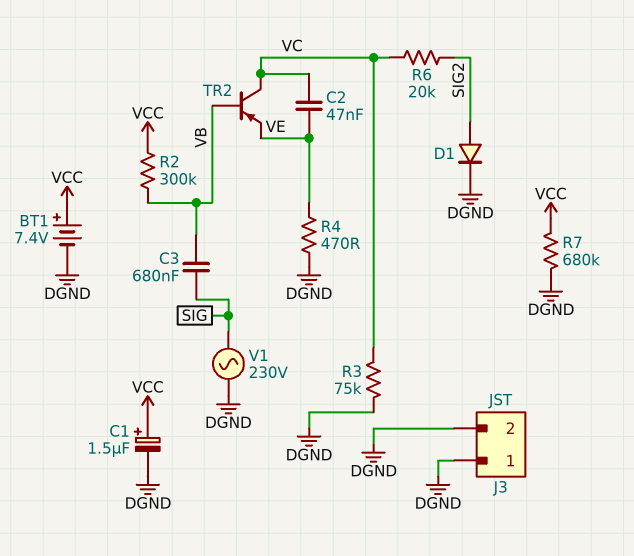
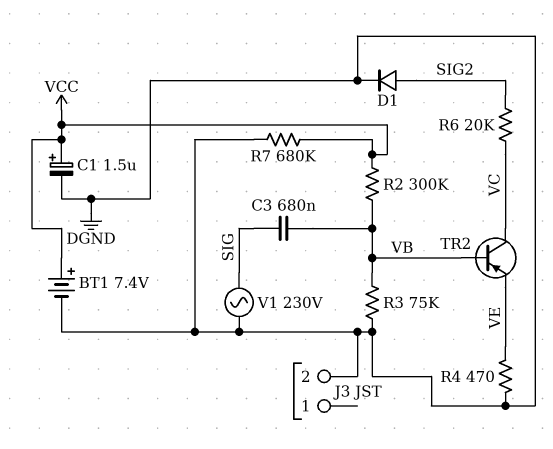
C2: 47nF (VC, VE) -> none
J3 pin 1: DGND -> none
R3: 75k (DGND, VC) -> 75k (DGND, VB)

